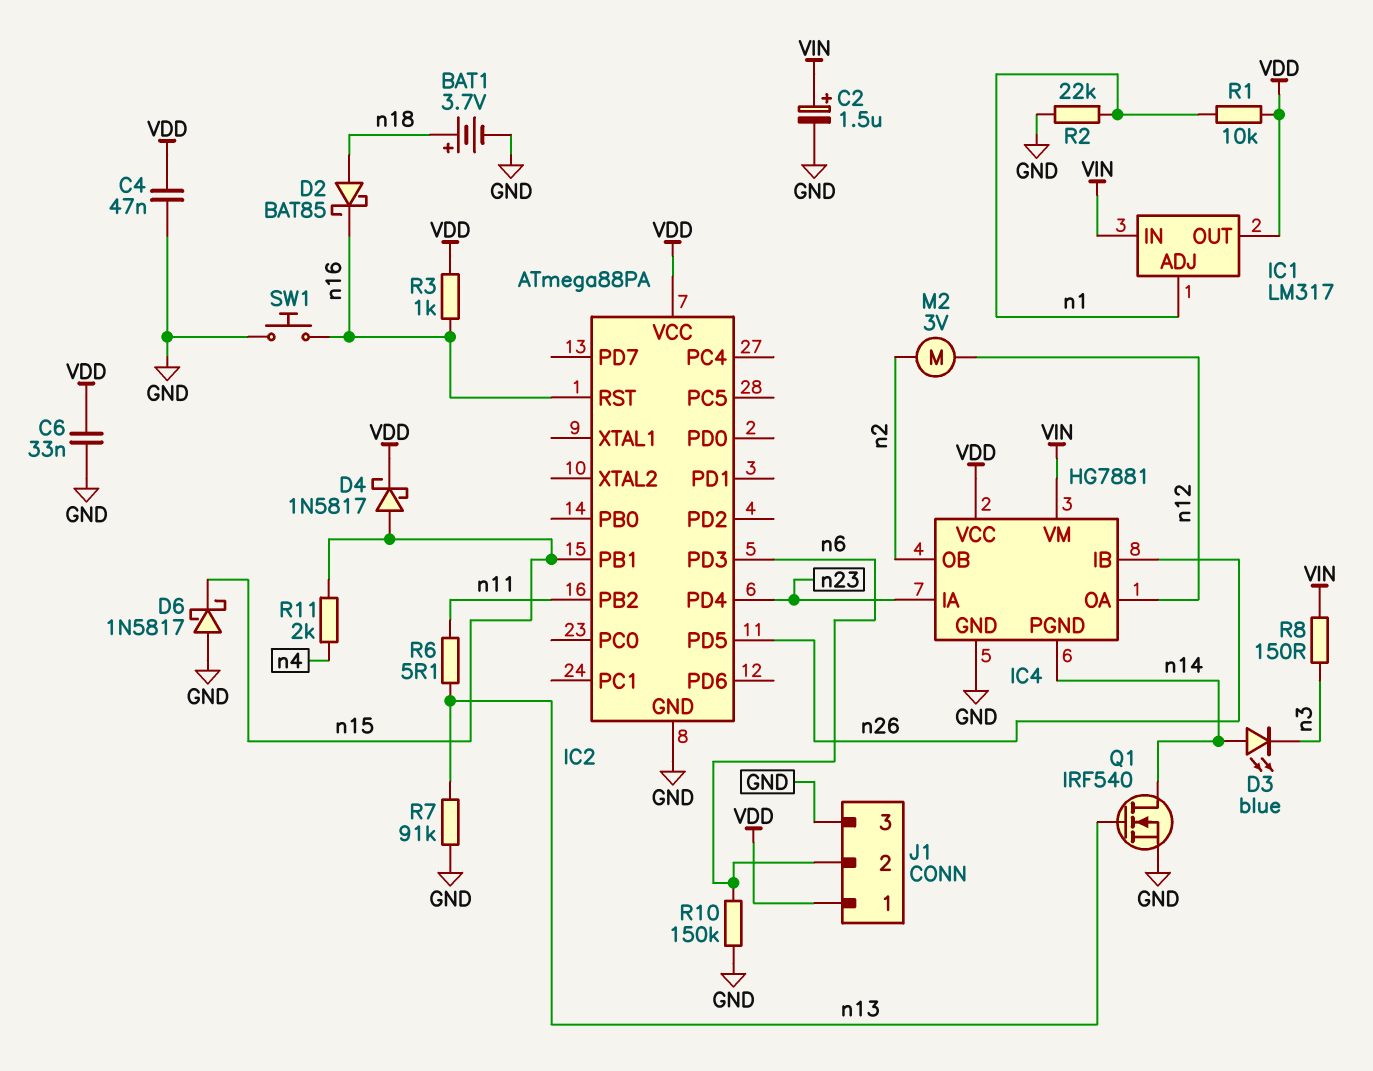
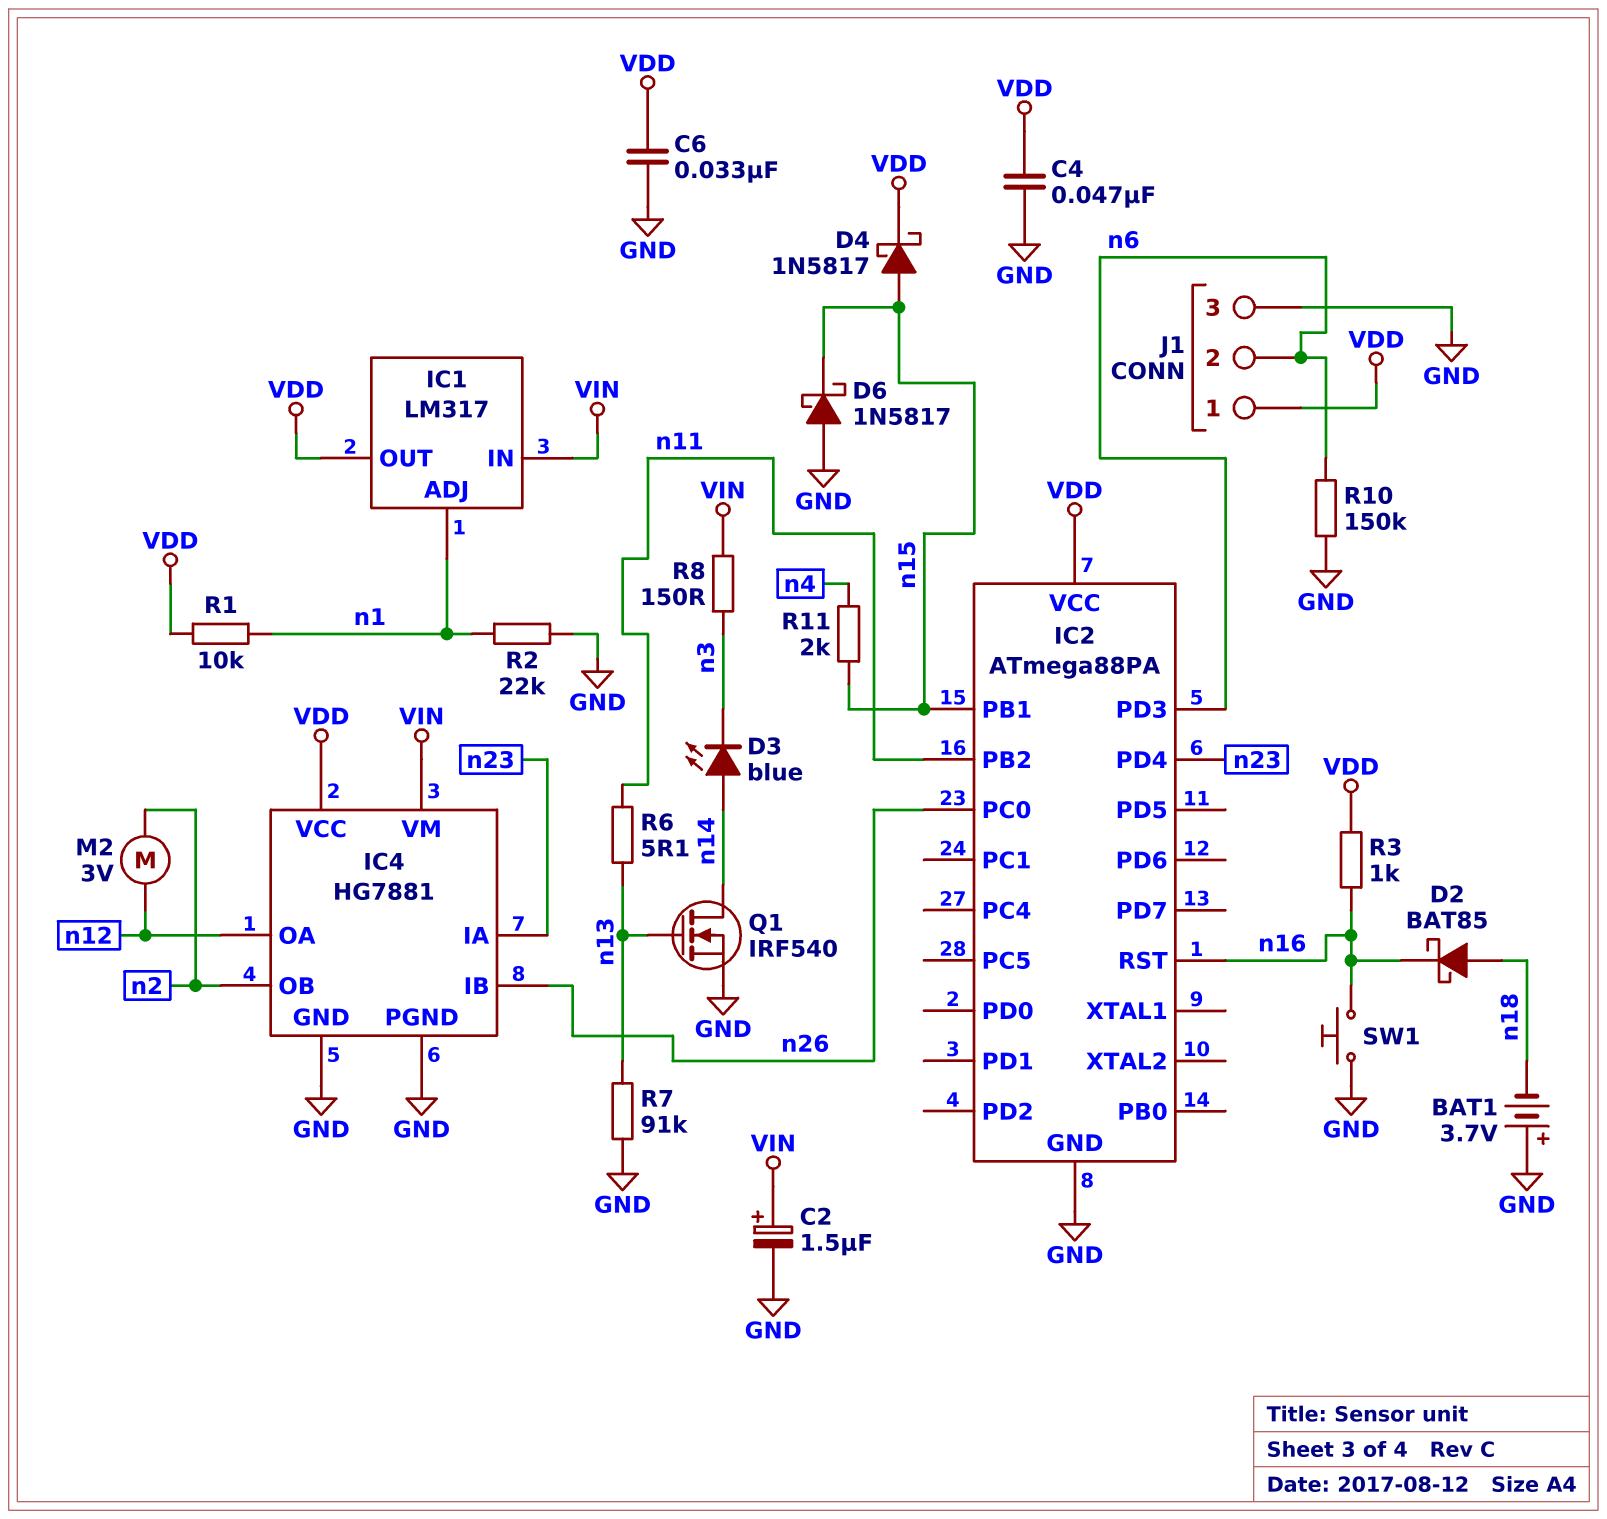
BAT1: 3.7V (plus n18, minus GND) -> 3.7V (plus GND, minus n18)
IC2 pin PC0: none -> n26
IC2 pin PD5: n26 -> none
IC4 pin PGND: n14 -> GND

